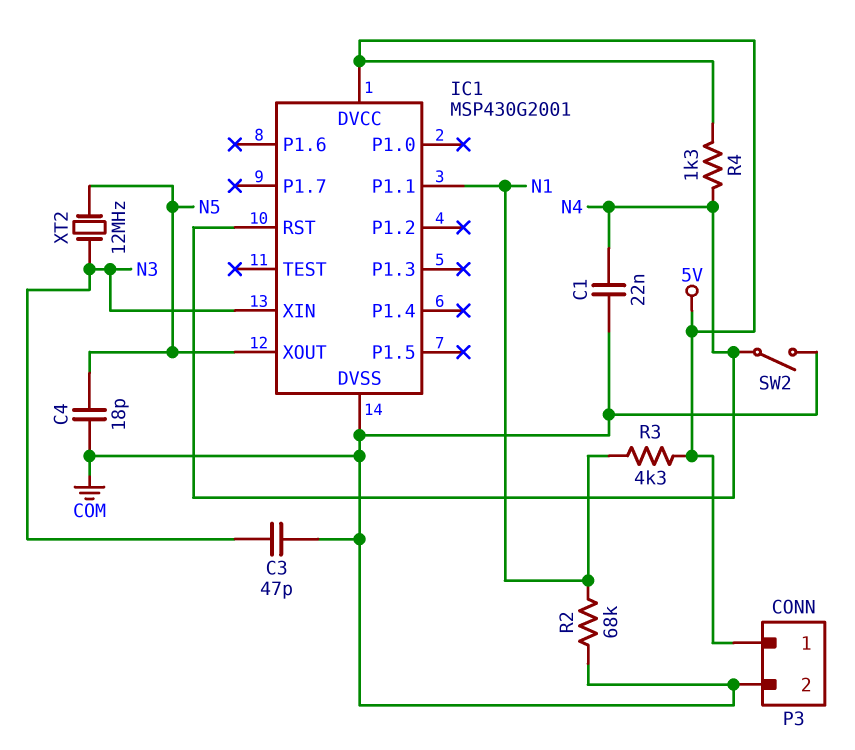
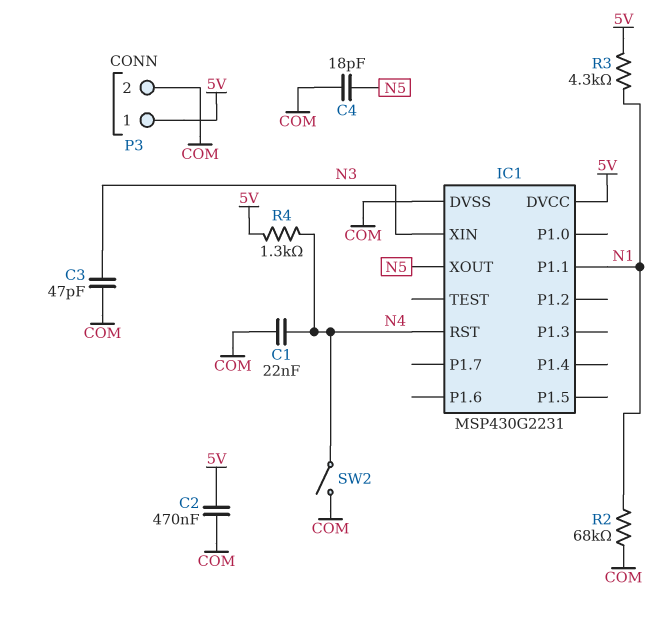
C2: none -> 470nF (5V, COM)
IC1: MSP430G2001 -> MSP430G2231
XT2: 12MHz (N3, N5) -> none

